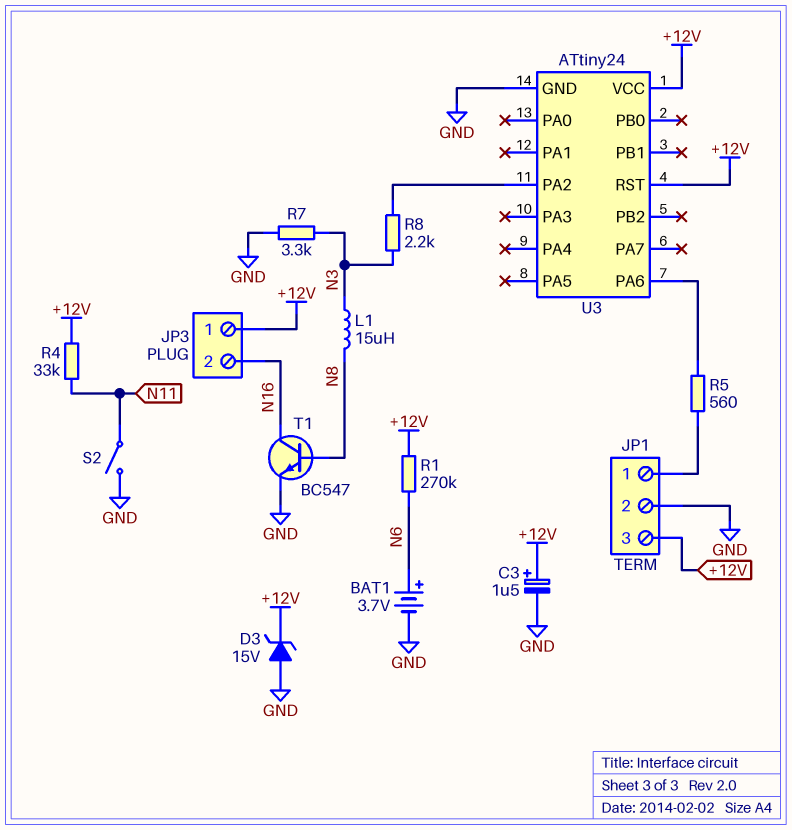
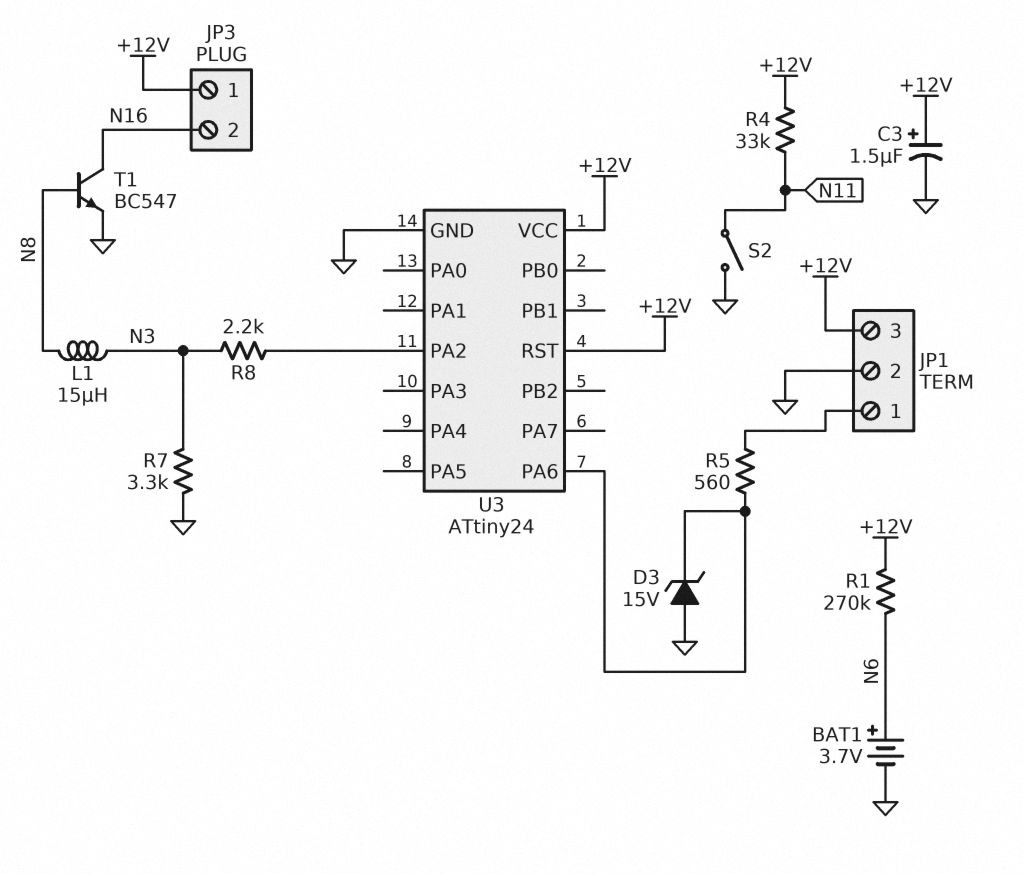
D3: zener 15V (A GND, K +12V) -> zener 15V (A GND, K U3/PA6)

